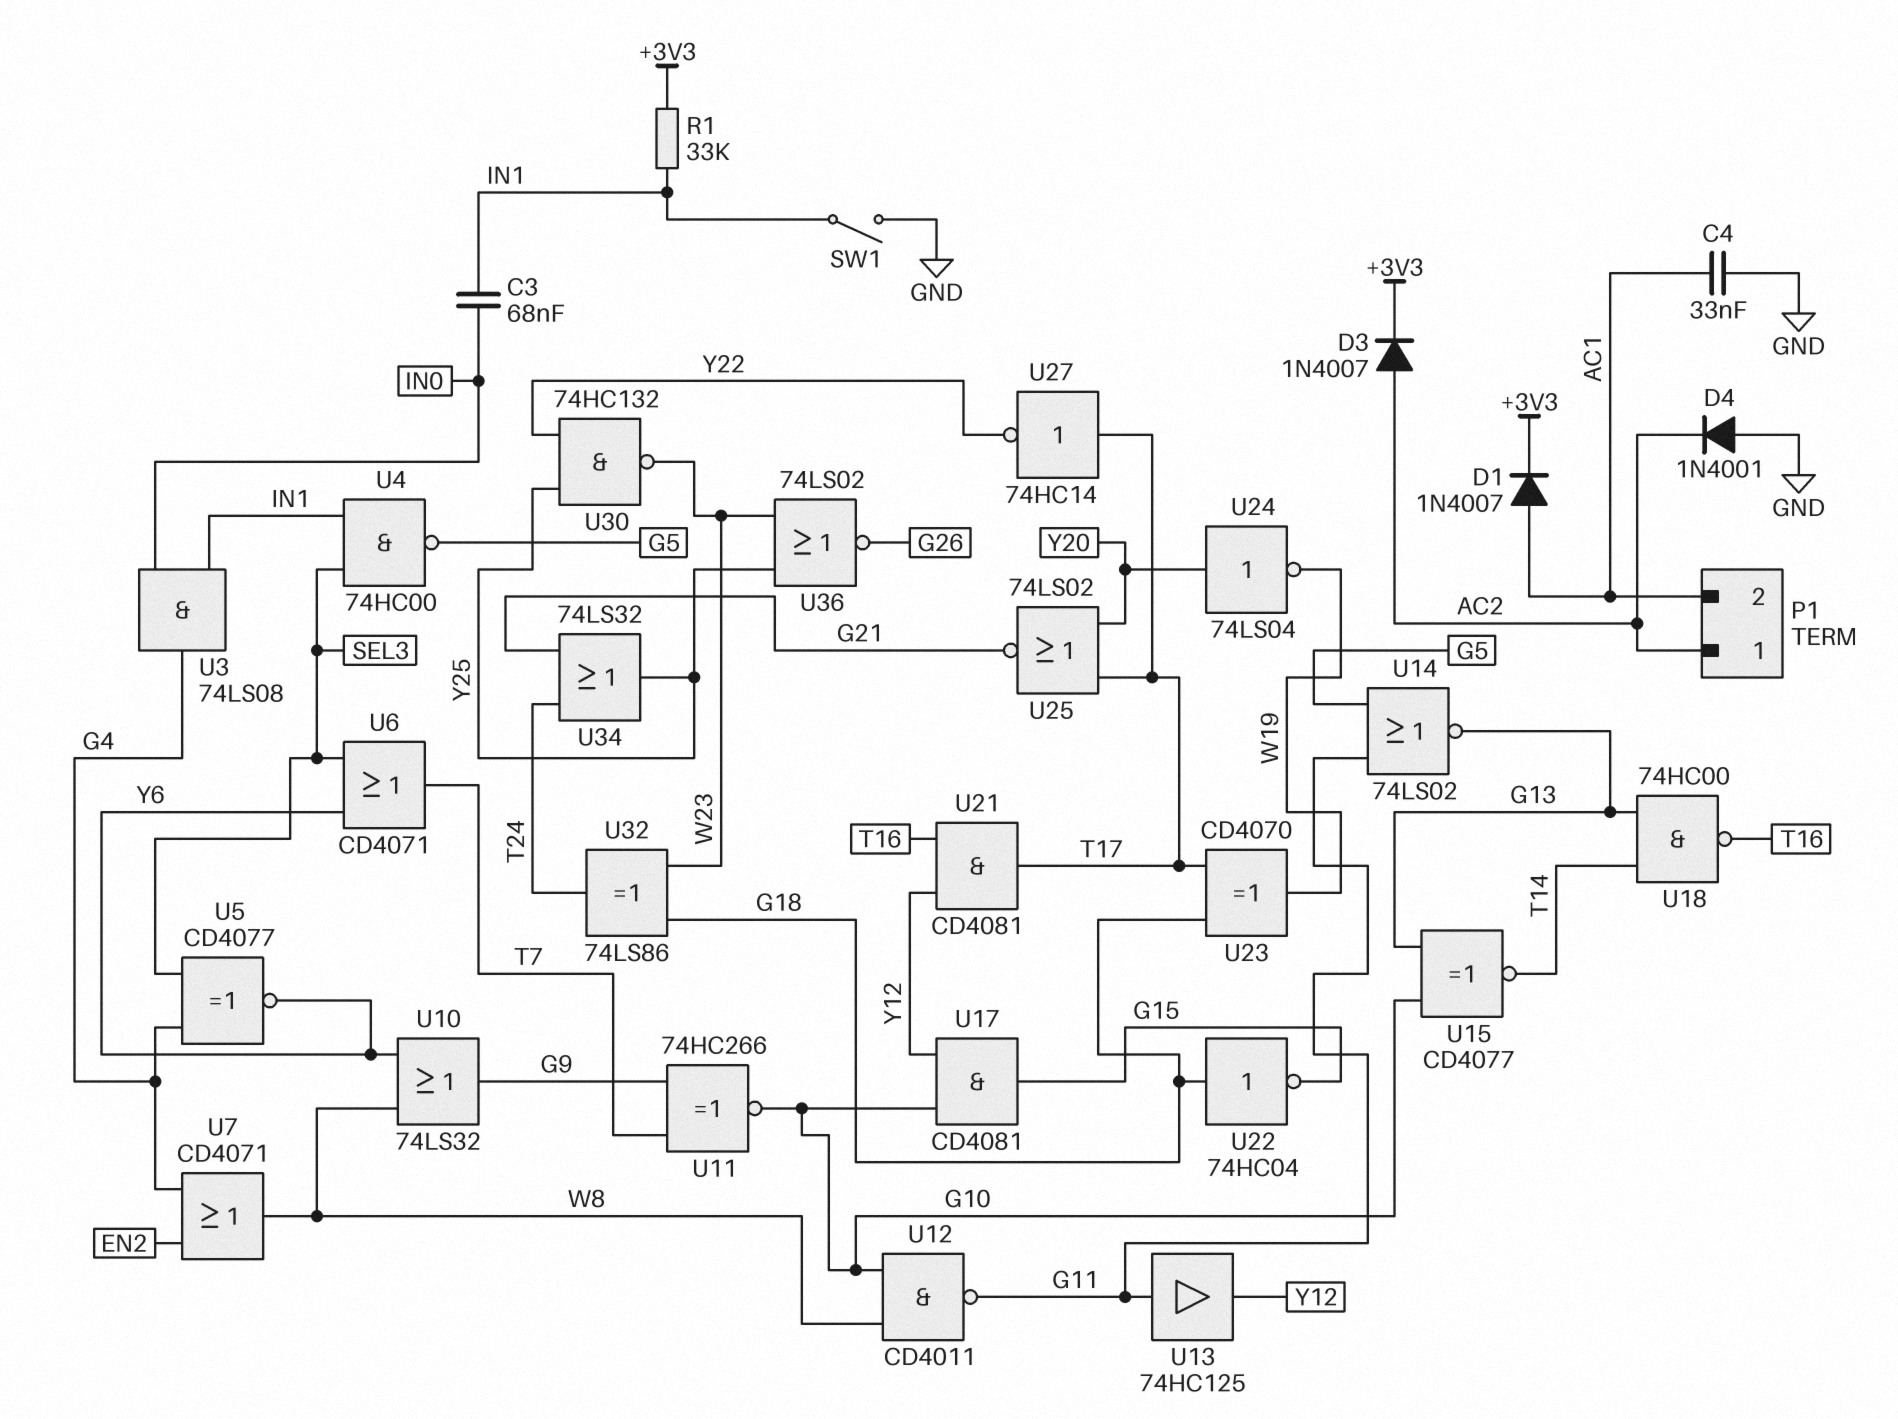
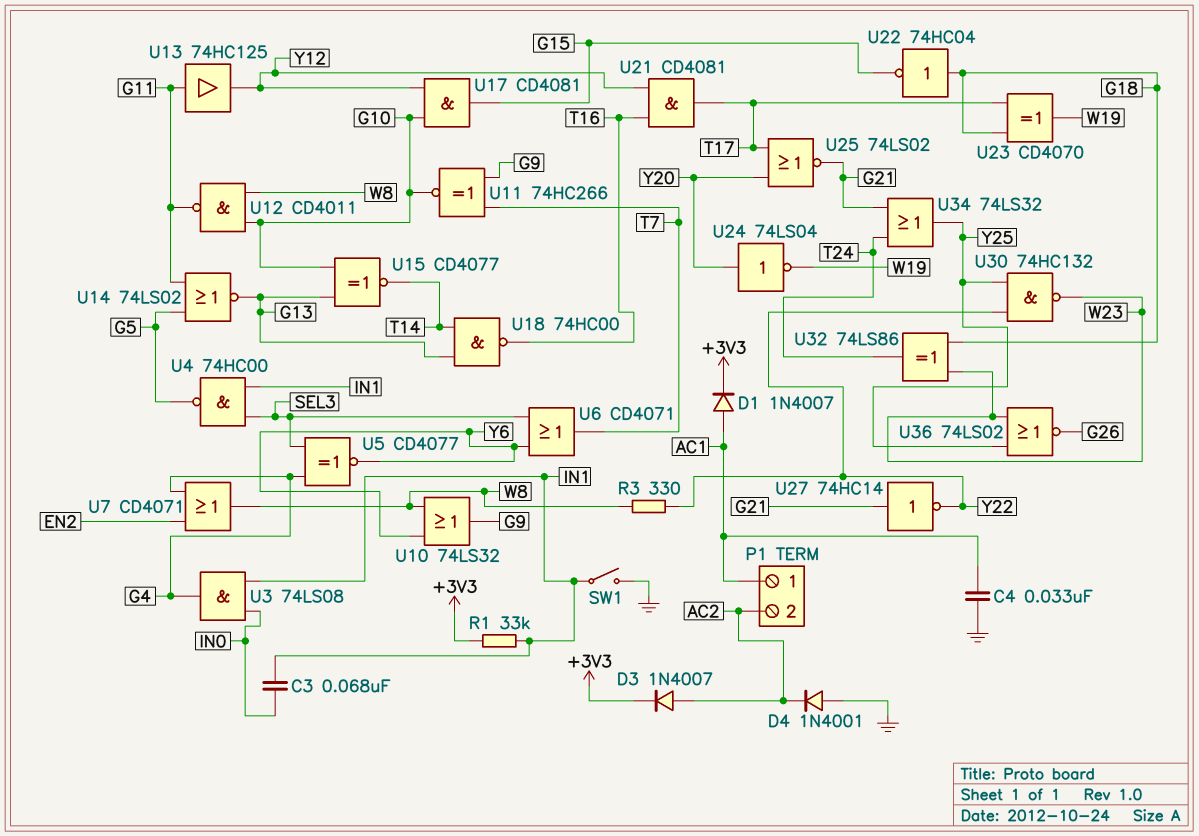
P1 pin 1: AC2 -> AC1
P1 pin 2: AC1 -> AC2
R3: none -> 330 (W8, Y22)
U27: NOT 74HC14 (in T17, out Y22) -> NOT 74HC14 (in G21, out Y22)

